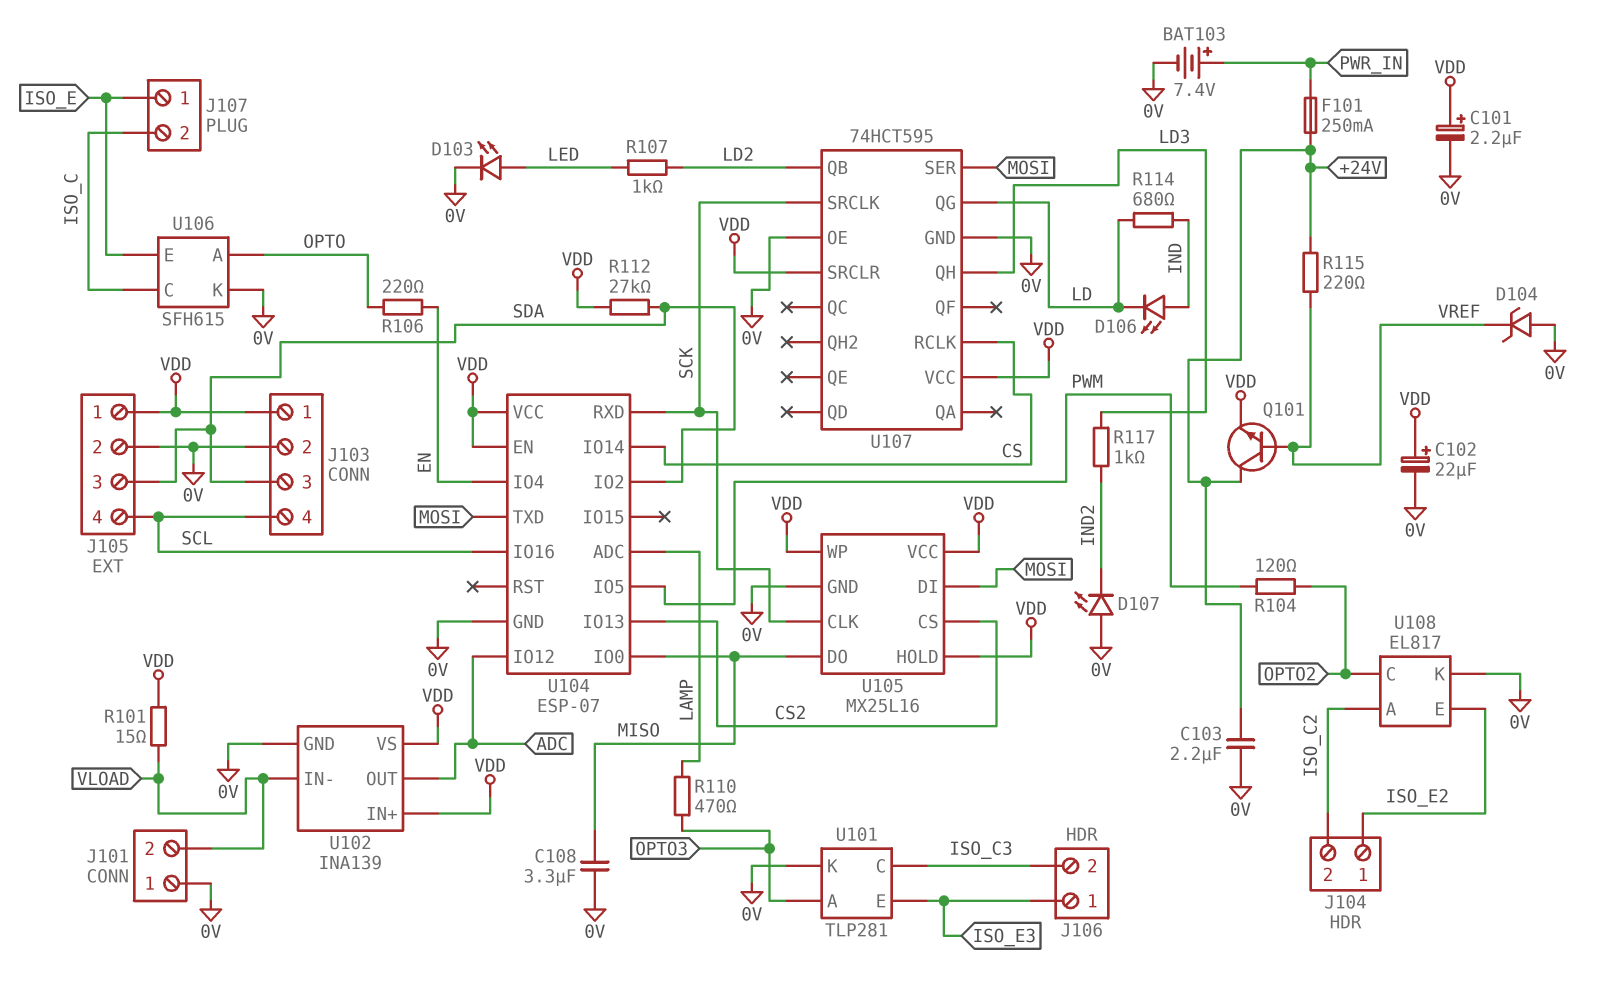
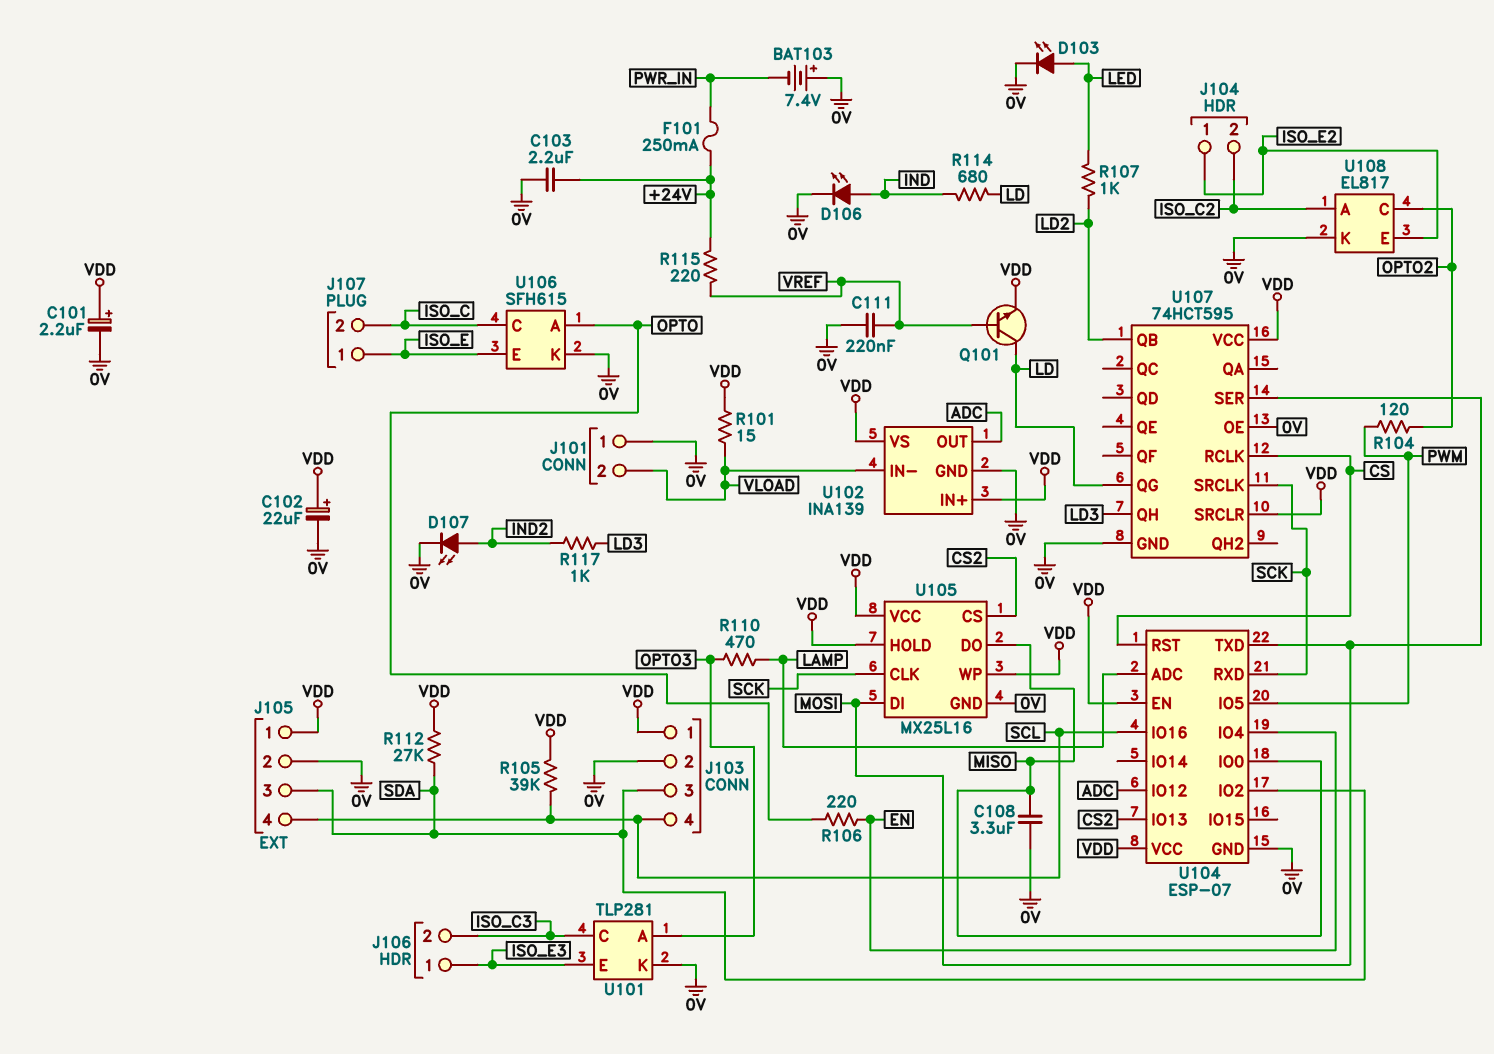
BAT103: 7.4V (plus PWR_IN, minus 0V) -> 7.4V (plus 0V, minus PWR_IN)
C111: none -> 220nF (0V, VREF)
D104: zener (A 0V, K VREF) -> none
D106: LED (A IND, K LD) -> LED (A IND, K 0V)
D107: LED (A 0V, K IND2) -> LED (A IND2, K 0V)
Q101: NPN (B VREF, C +24V, E VDD) -> NPN (B VREF, C LD, E VDD)
R105: none -> 39k (SCL, VDD)
U104 pin IO14: CS -> none
U104 pin RST: none -> CS

